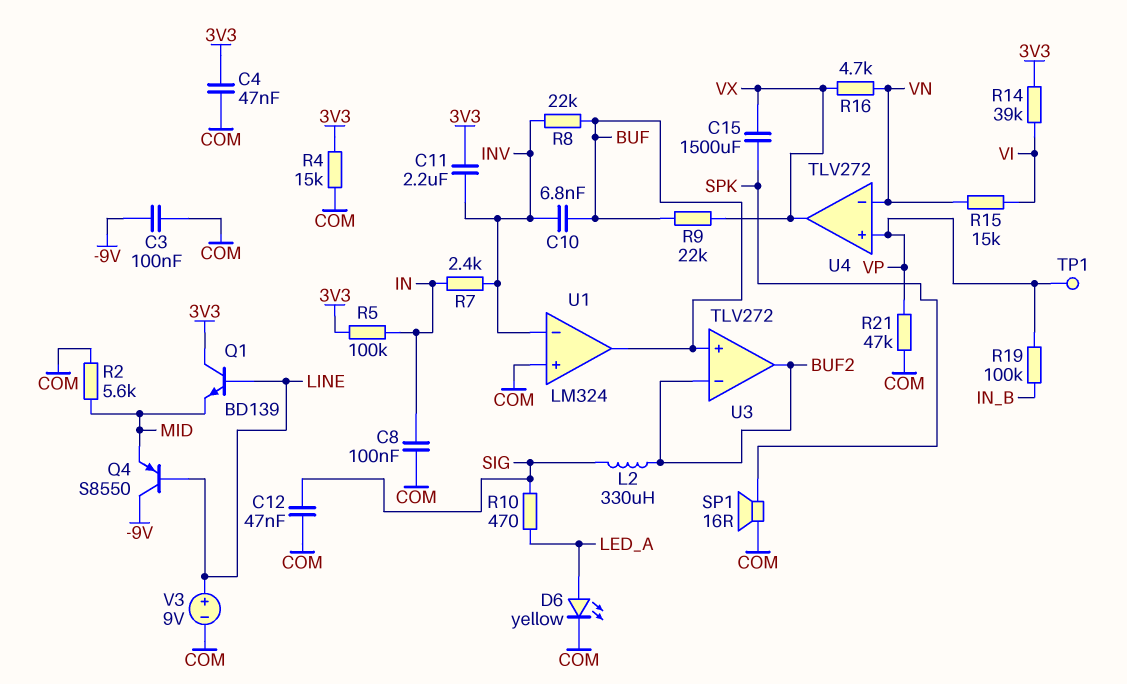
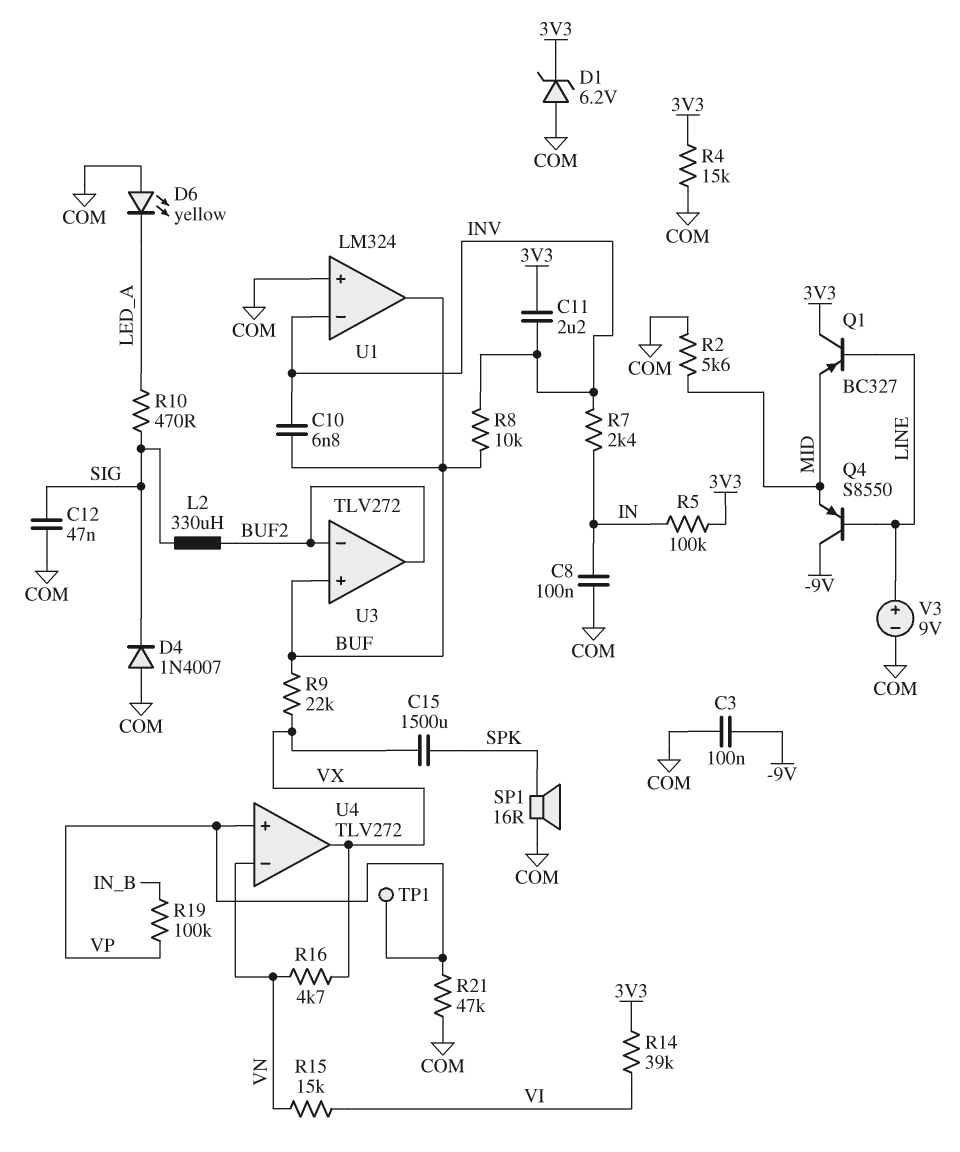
C4: 47nF (3V3, COM) -> none
D1: none -> zener 6.2V (A COM, K 3V3)
D4: none -> diode 1N4007 (A COM, K SIG)
D6: LED yellow (A LED_A, K COM) -> LED yellow (A COM, K LED_A)
Q1: NPN BD139 (B LINE, C 3V3, E MID) -> PNP BC327 (B LINE, C 3V3, E MID)
R8: 22k (BUF, INV) -> 10k (BUF, INV)

